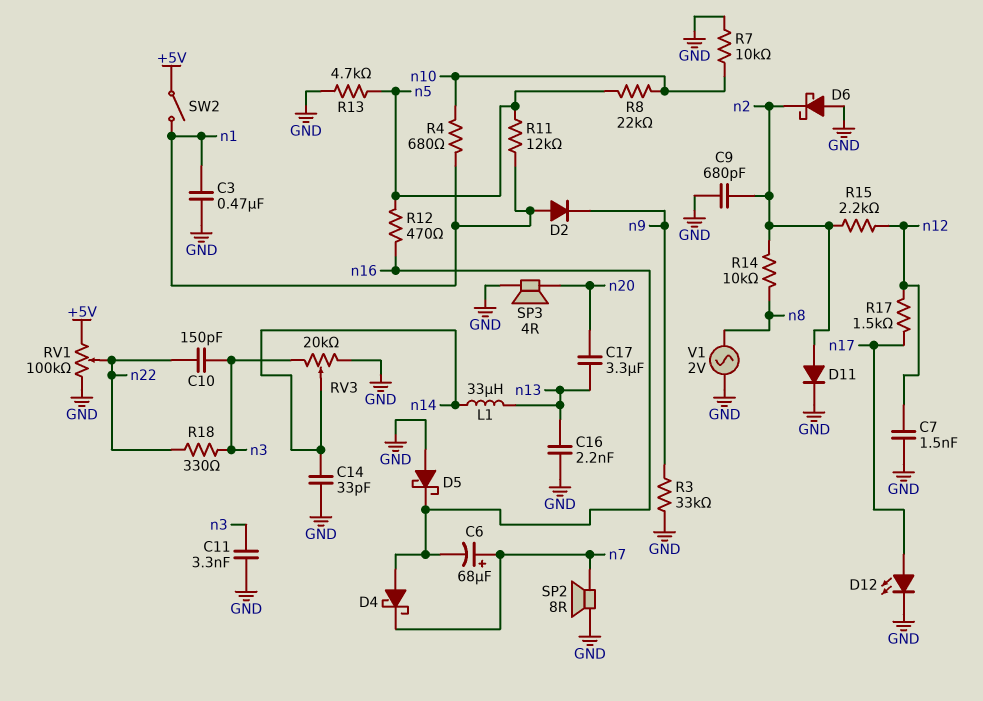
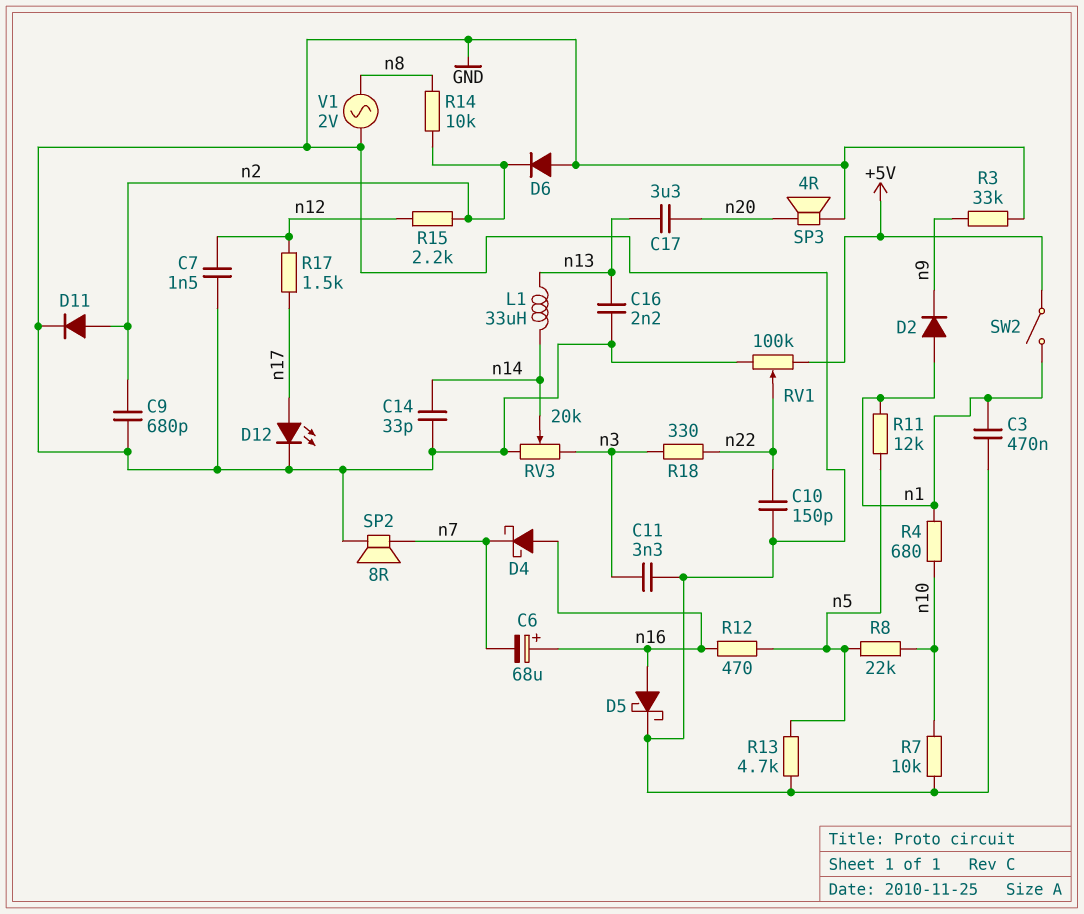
C6: 68uF (plus n7, minus n16) -> 68uF (plus n16, minus n7)
C10: 150pF (n3, n22) -> 150pF (GND, n22)
D5: schottky (A GND, K n16) -> schottky (A n16, K GND)
D6: schottky (A GND, K n2) -> diode (A GND, K n2)

